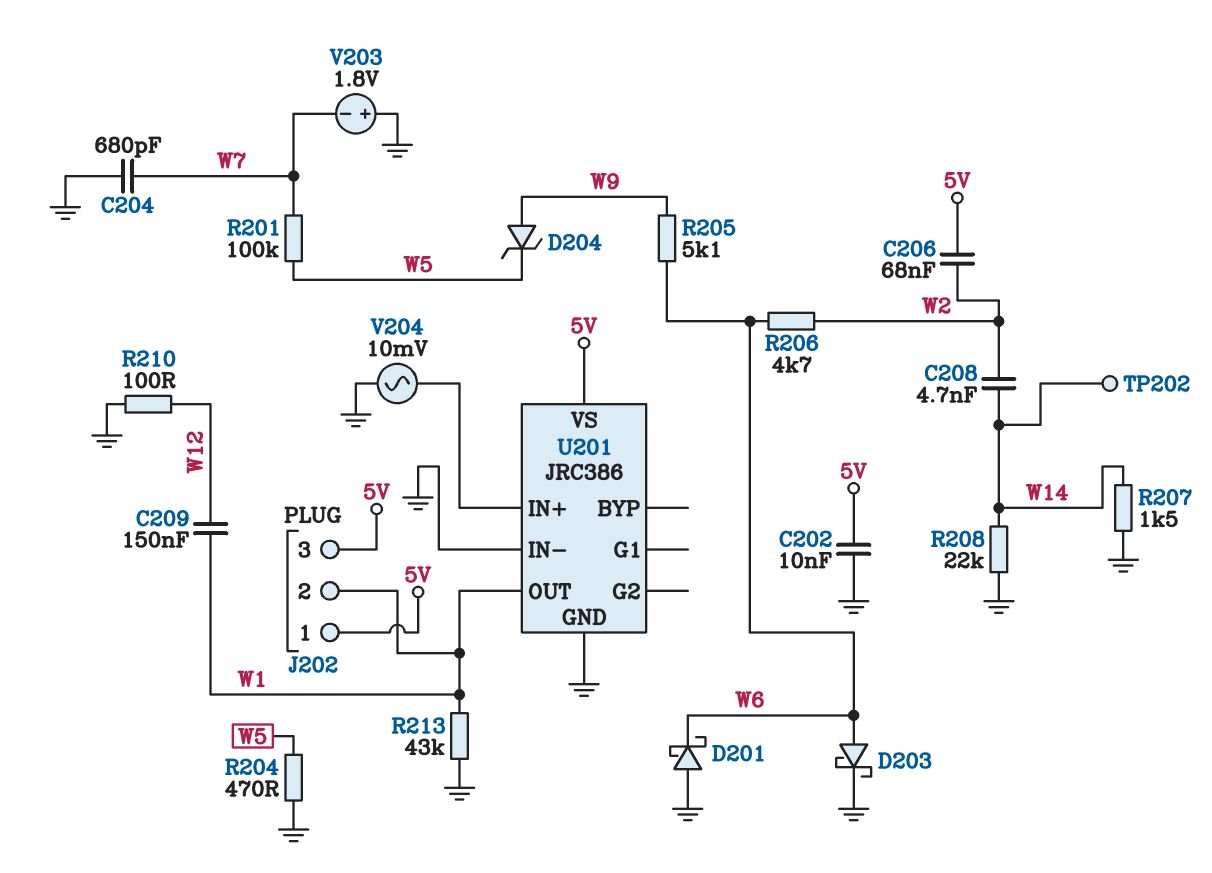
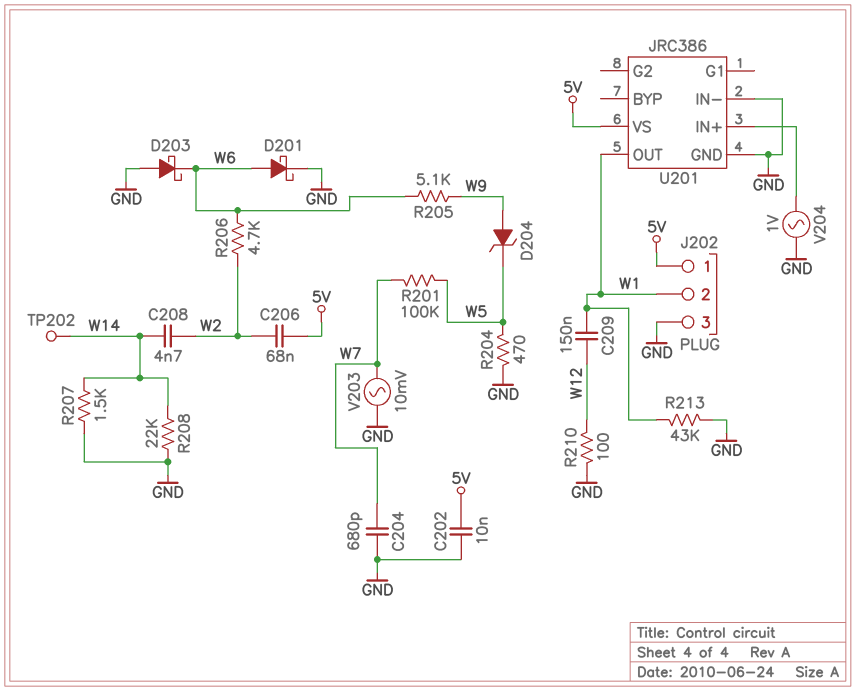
D201: schottky (A GND, K W6) -> schottky (A W6, K GND)
D203: schottky (A W6, K GND) -> schottky (A GND, K W6)
J202 pin 3: 5V -> GND
V203: 1.8V (plus GND, minus W7) -> AC 10mV (GND, W7)
V204: AC 10mV (GND, U201/IN+) -> AC 1V (GND, U201/IN+)

